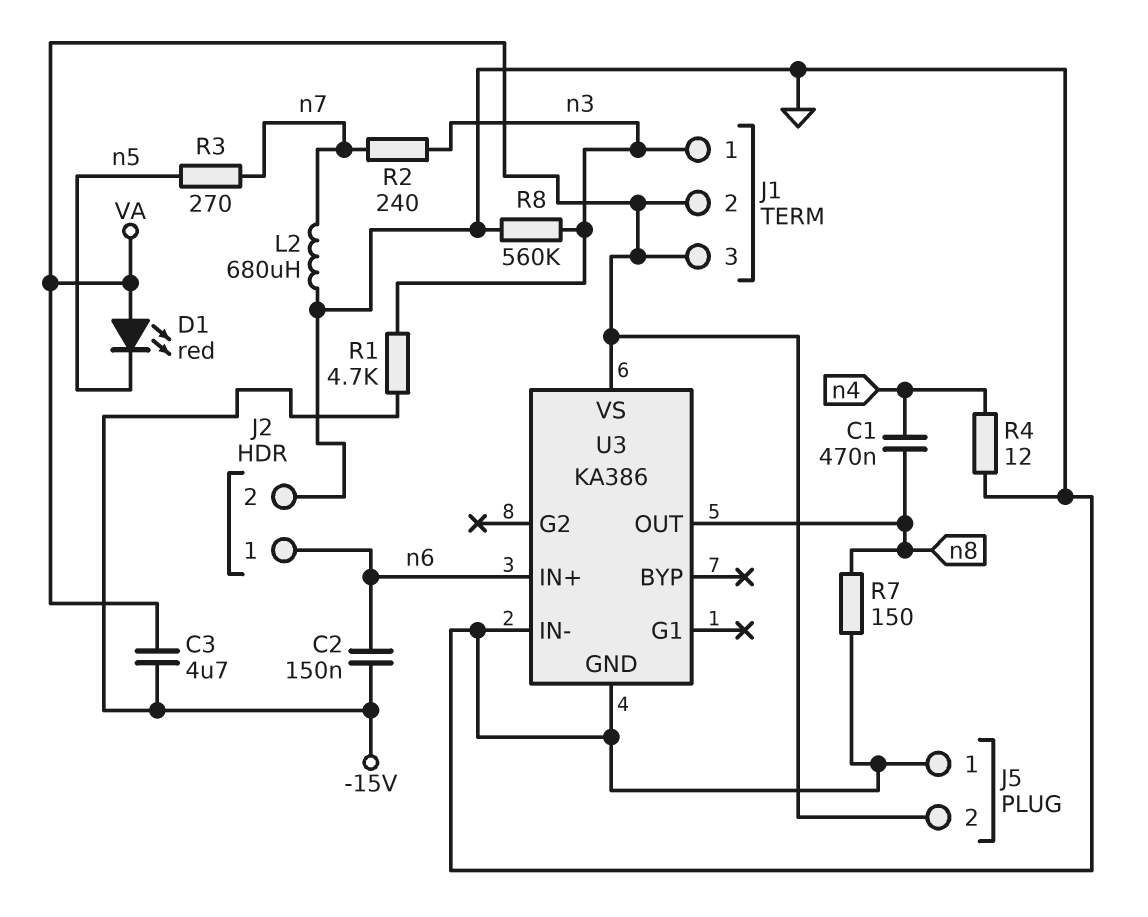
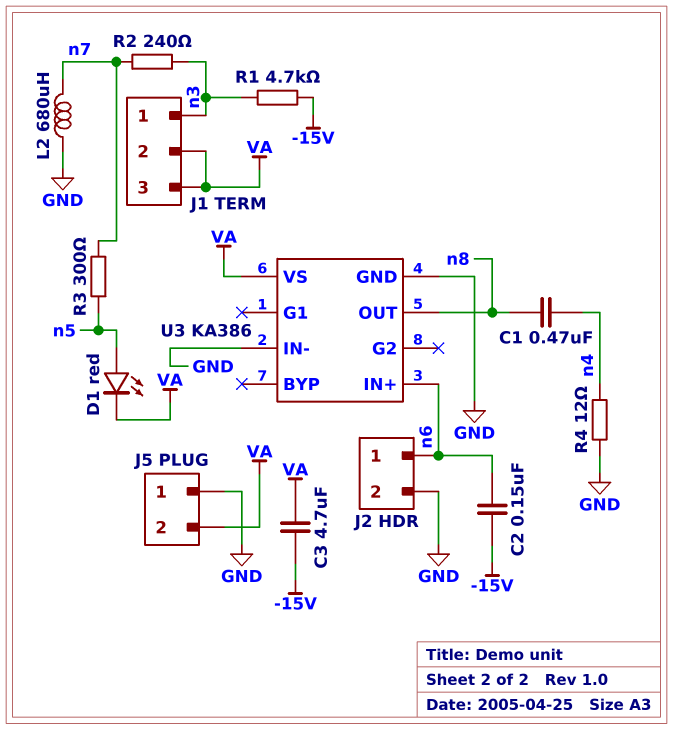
D1: LED red (A VA, K n5) -> LED red (A n5, K VA)
R3: 270 (n5, n7) -> 300 (n5, n7)
R7: 150 (GND, n8) -> none
R8: 560k (GND, n3) -> none

